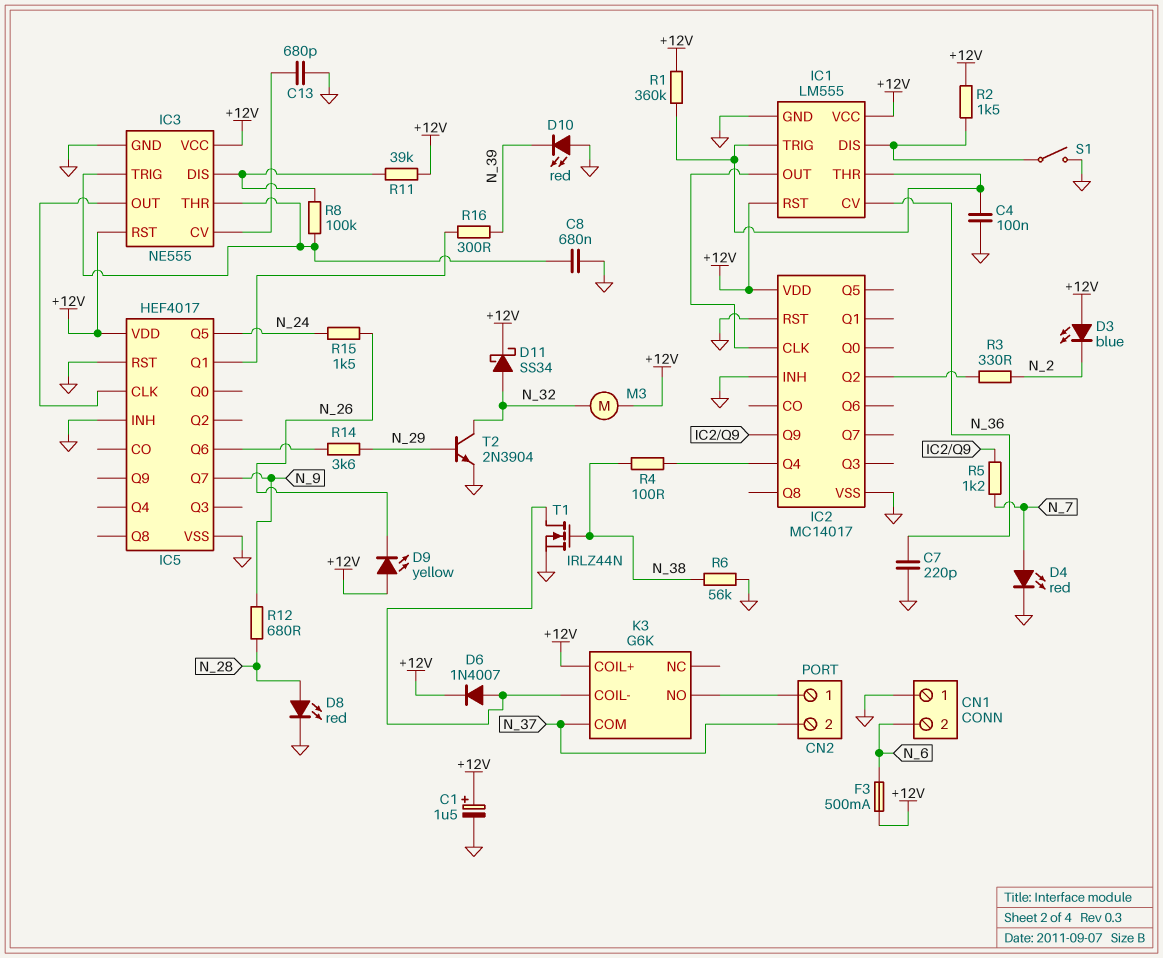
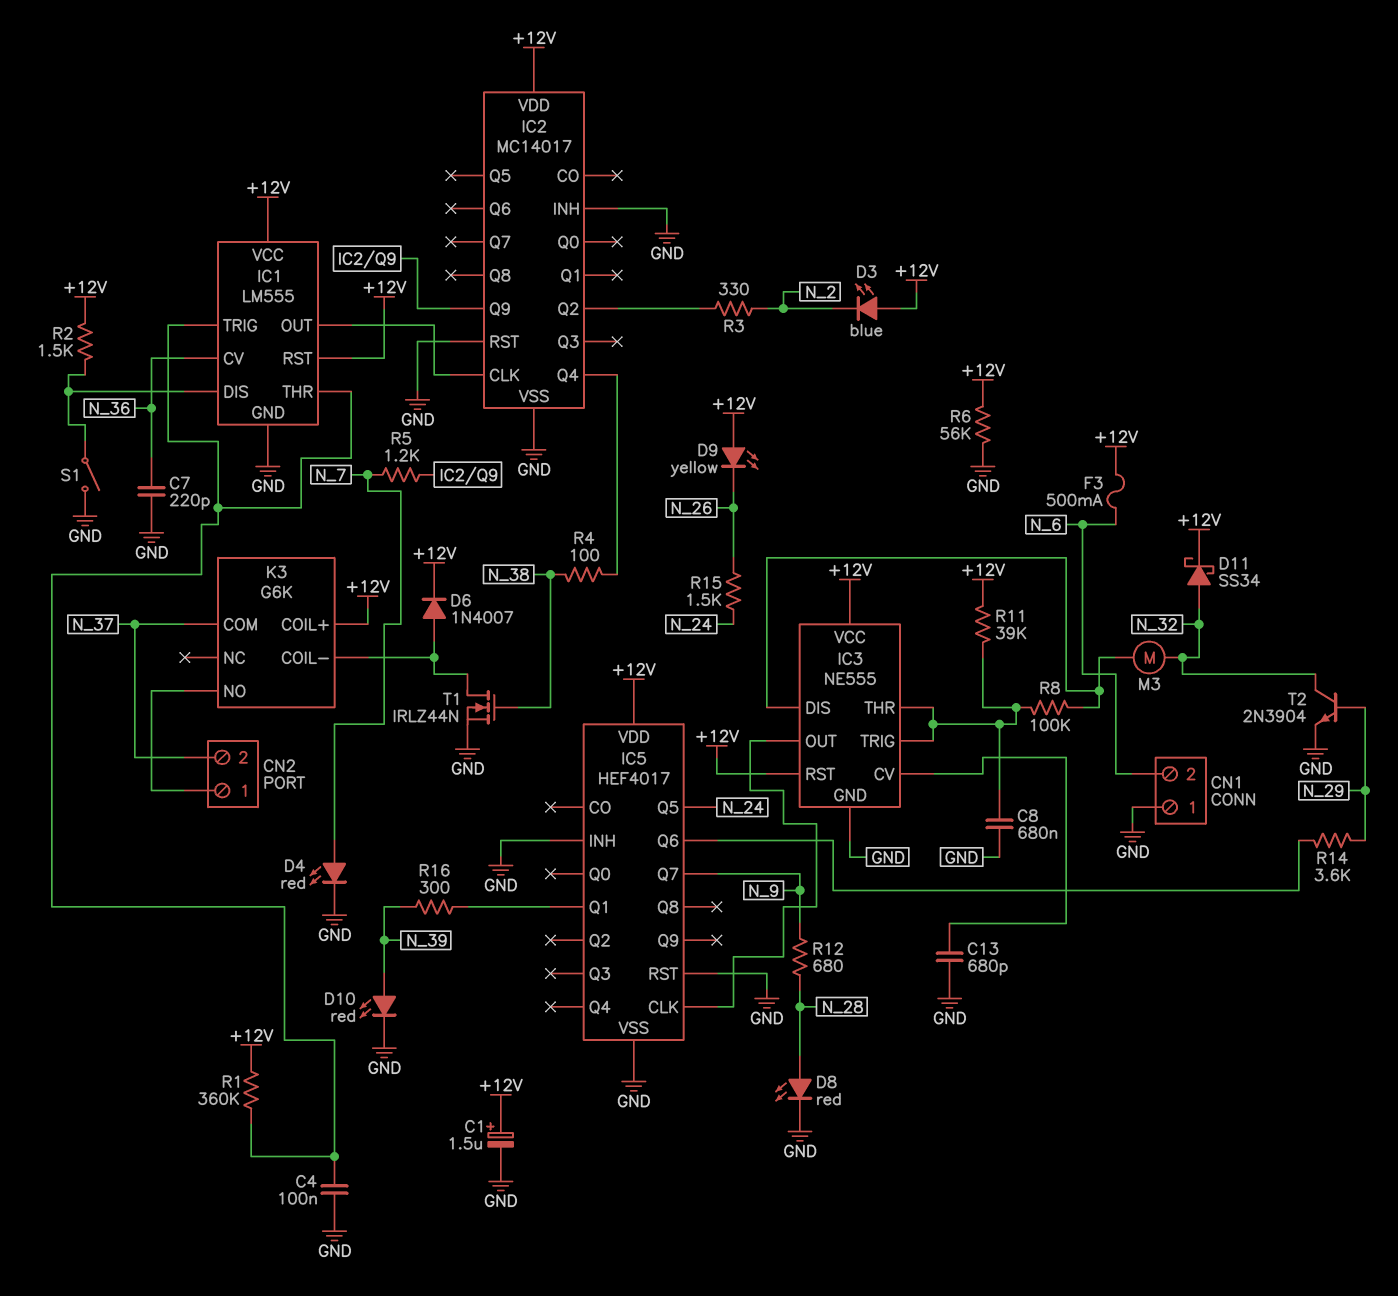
D10: LED red (A GND, K N_39) -> LED red (A N_39, K GND)
M3: motor (+12V, N_32) -> motor (IC3/DIS, N_32)
R6: 56k (GND, N_38) -> 56k (+12V, GND)
R11: 39k (+12V, IC3/DIS) -> 39k (+12V, IC3/THR)

